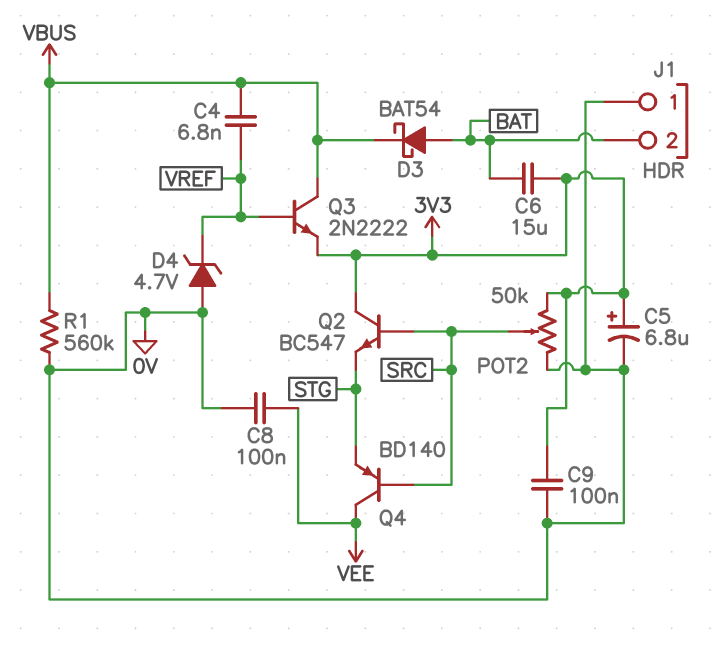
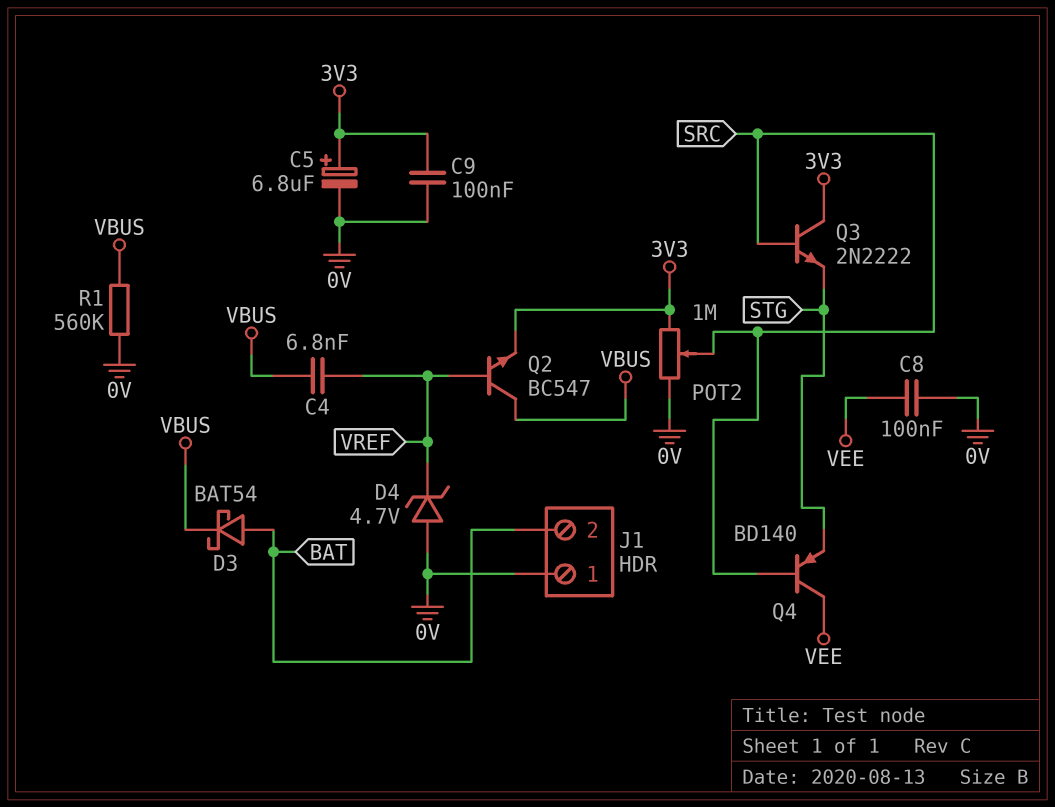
C6: 15uF (3V3, BAT) -> none
POT2: 50k (0V, 3V3, wiper SRC) -> 1M (0V, 3V3, wiper SRC)
Q2: NPN BC547 (B SRC, C 3V3, E STG) -> NPN BC547 (B VREF, C VBUS, E 3V3)
Q3: NPN 2N2222 (B VREF, C VBUS, E 3V3) -> NPN 2N2222 (B SRC, C 3V3, E STG)

